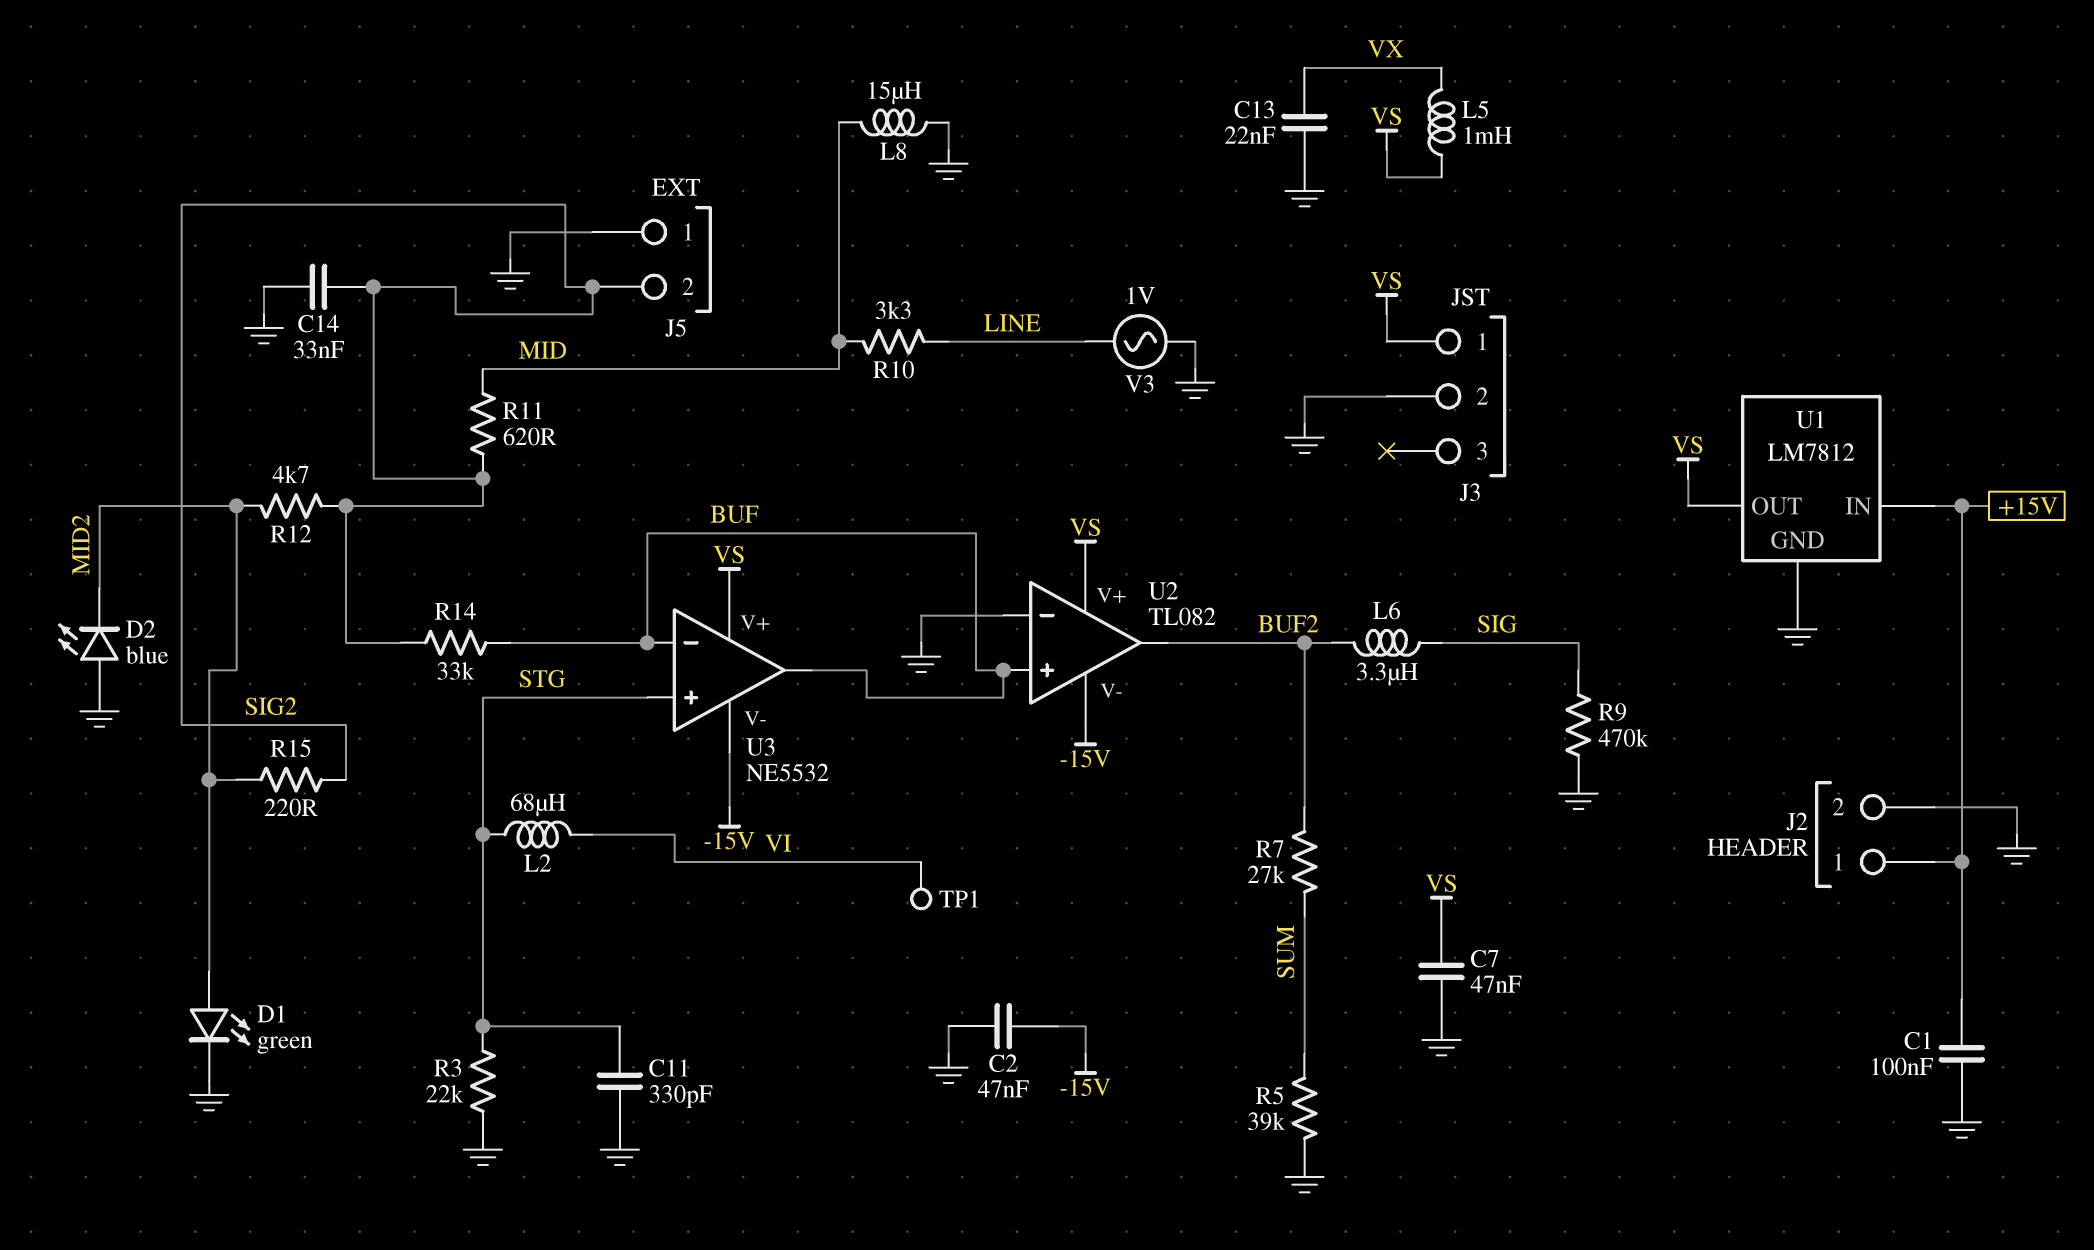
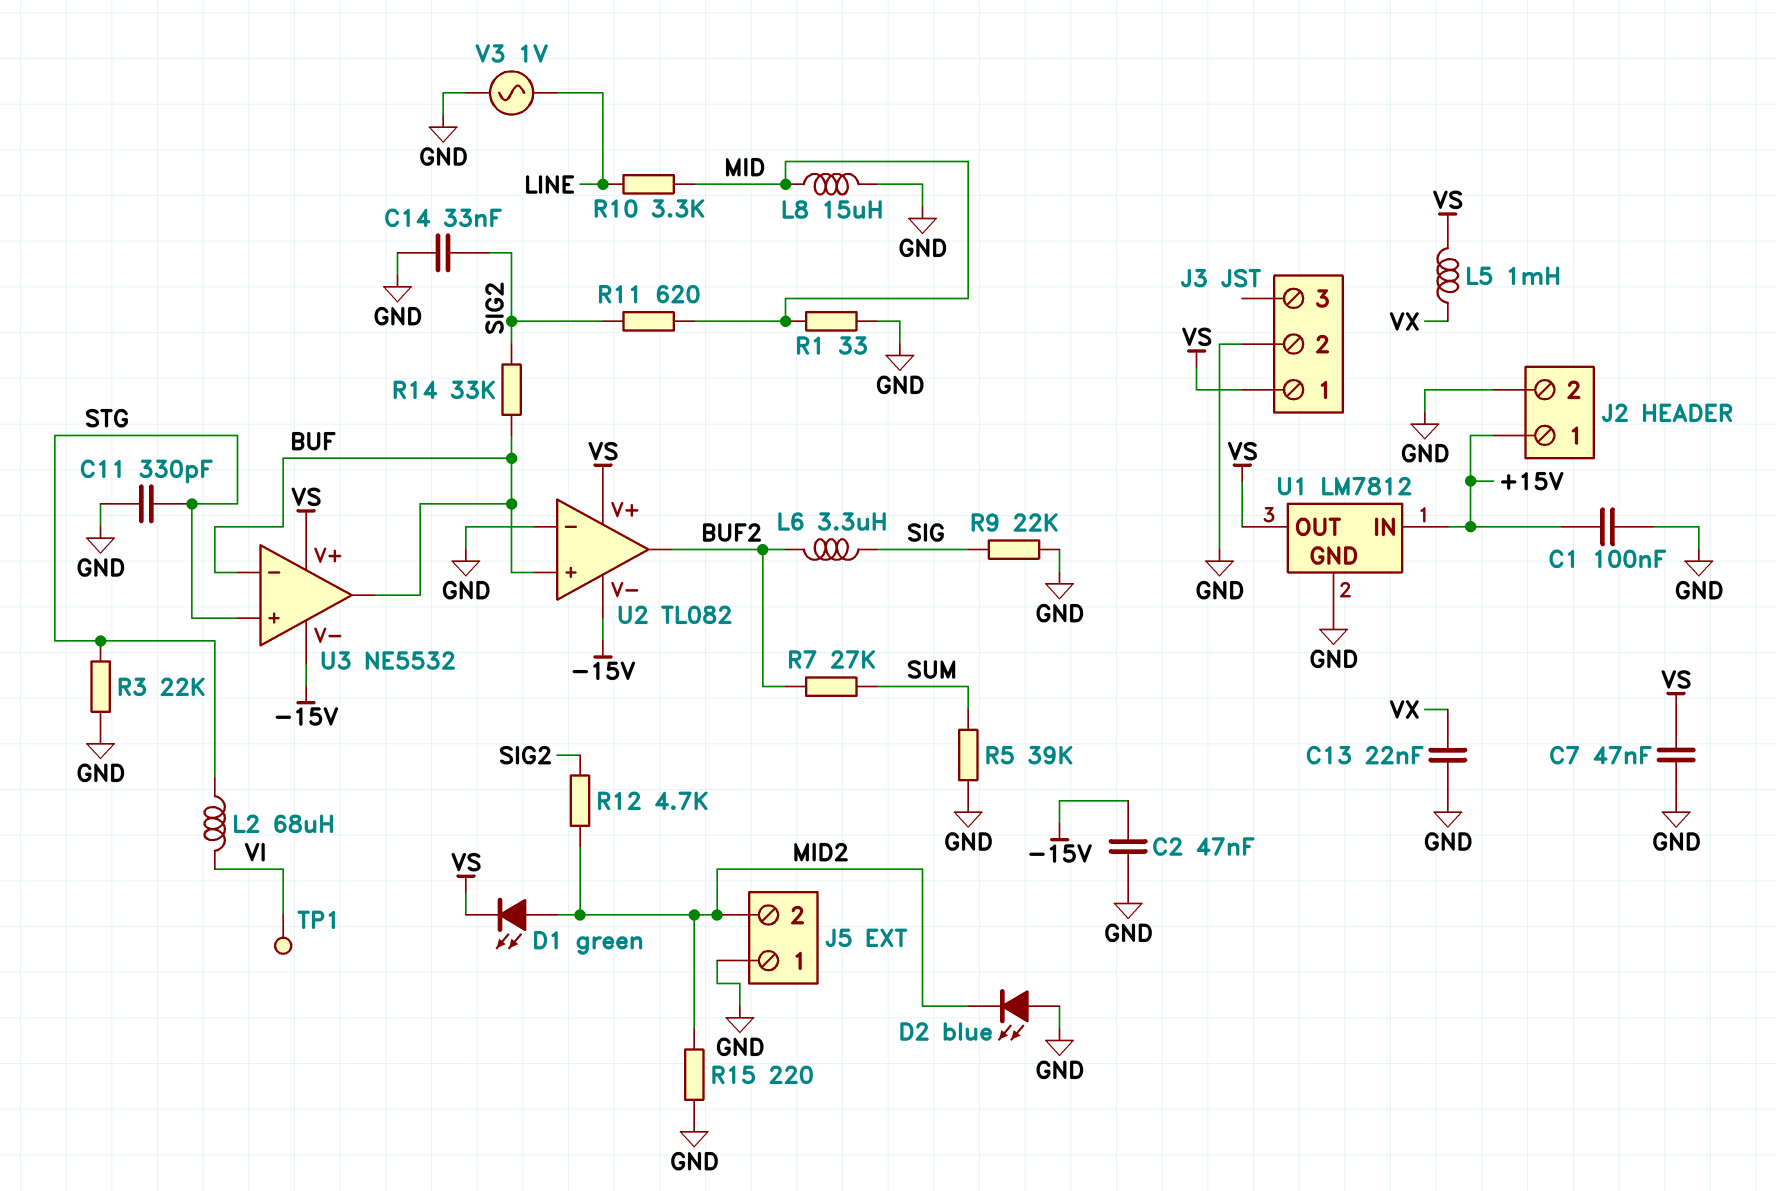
D1: LED green (A MID2, K GND) -> LED green (A MID2, K VS)
J5 pin 2: SIG2 -> MID2
R1: none -> 33 (GND, MID)
R9: 470k (GND, SIG) -> 22k (GND, SIG)
R15: 220 (MID2, SIG2) -> 220 (GND, MID2)

